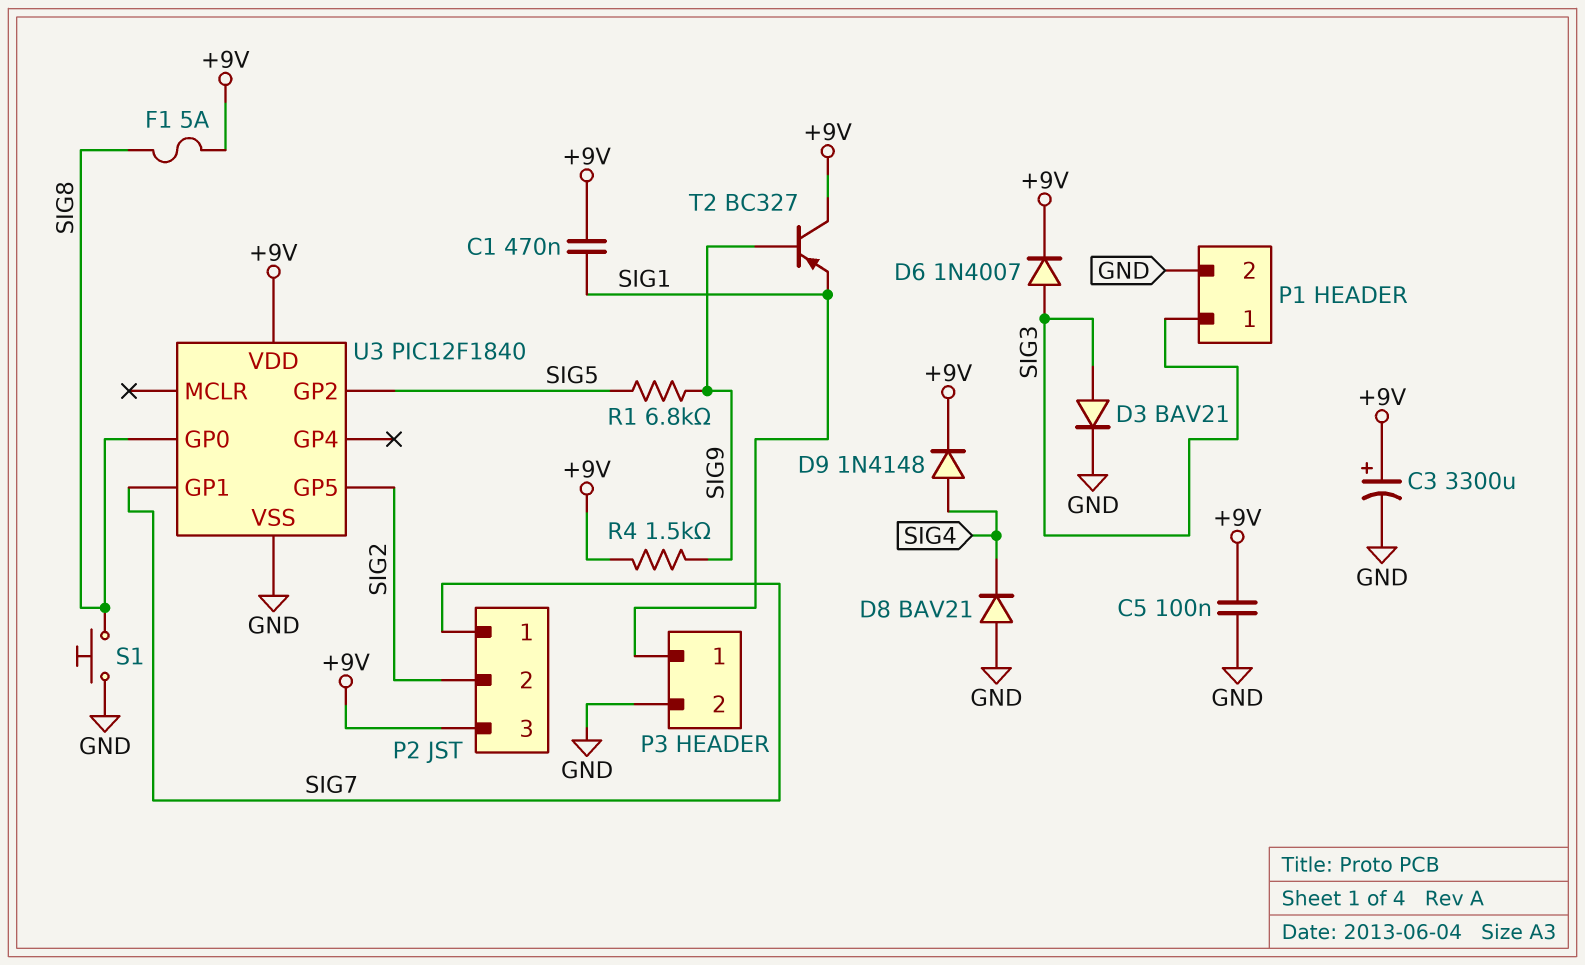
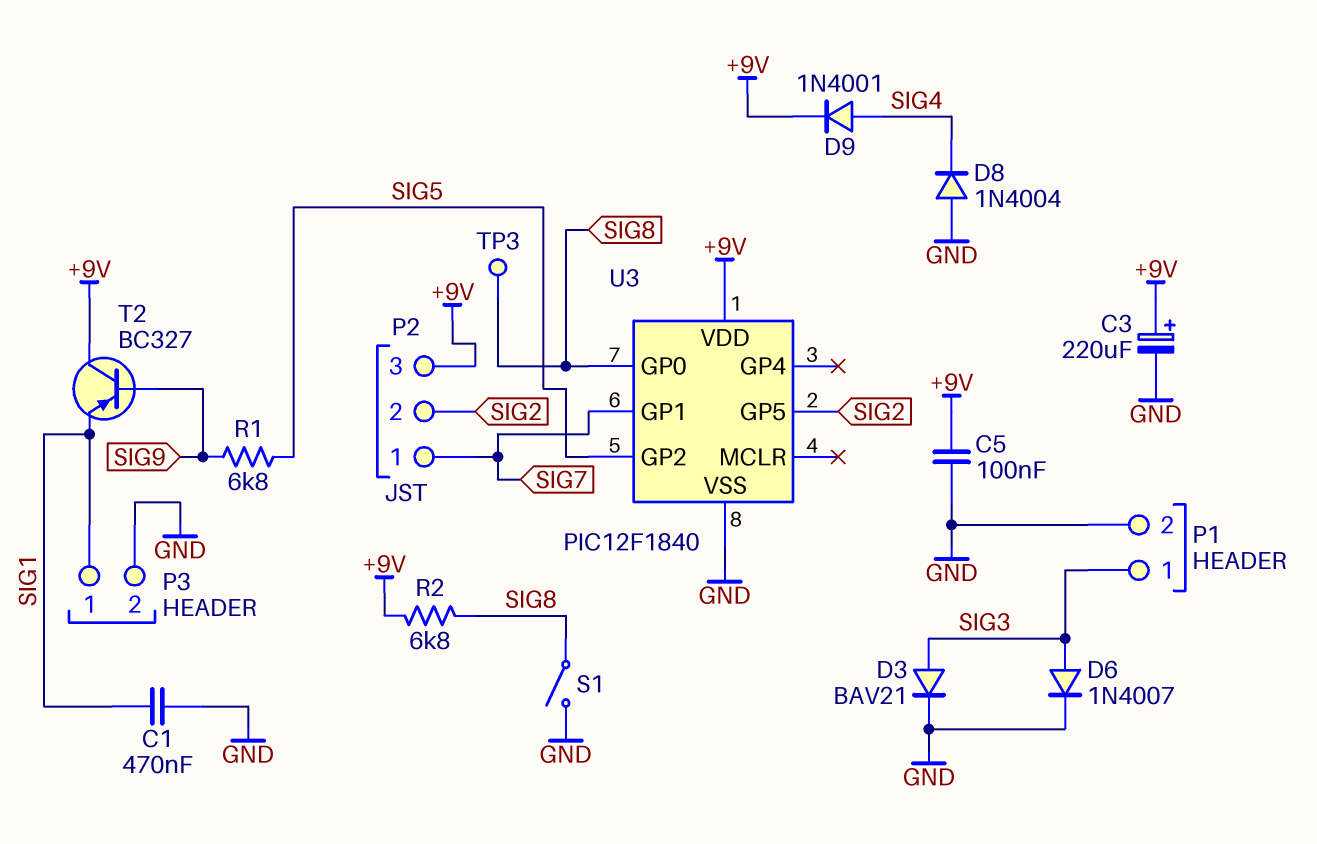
C1: 470nF (+9V, SIG1) -> 470nF (GND, SIG1)
C3: 3300uF (plus +9V, minus GND) -> 220uF (plus +9V, minus GND)
D6: diode 1N4007 (A SIG3, K +9V) -> diode 1N4007 (A SIG3, K GND)
D8: diode BAV21 (A GND, K SIG4) -> diode 1N4004 (A GND, K SIG4)
D9: diode 1N4148 (A SIG4, K +9V) -> diode 1N4001 (A SIG4, K +9V)
F1: 5A (+9V, SIG8) -> none
R2: none -> 6.8k (+9V, SIG8)
R4: 1.5k (+9V, SIG9) -> none
S1: button (GND, SIG8) -> switch (GND, SIG8)
TP3: none -> test point (SIG8)

